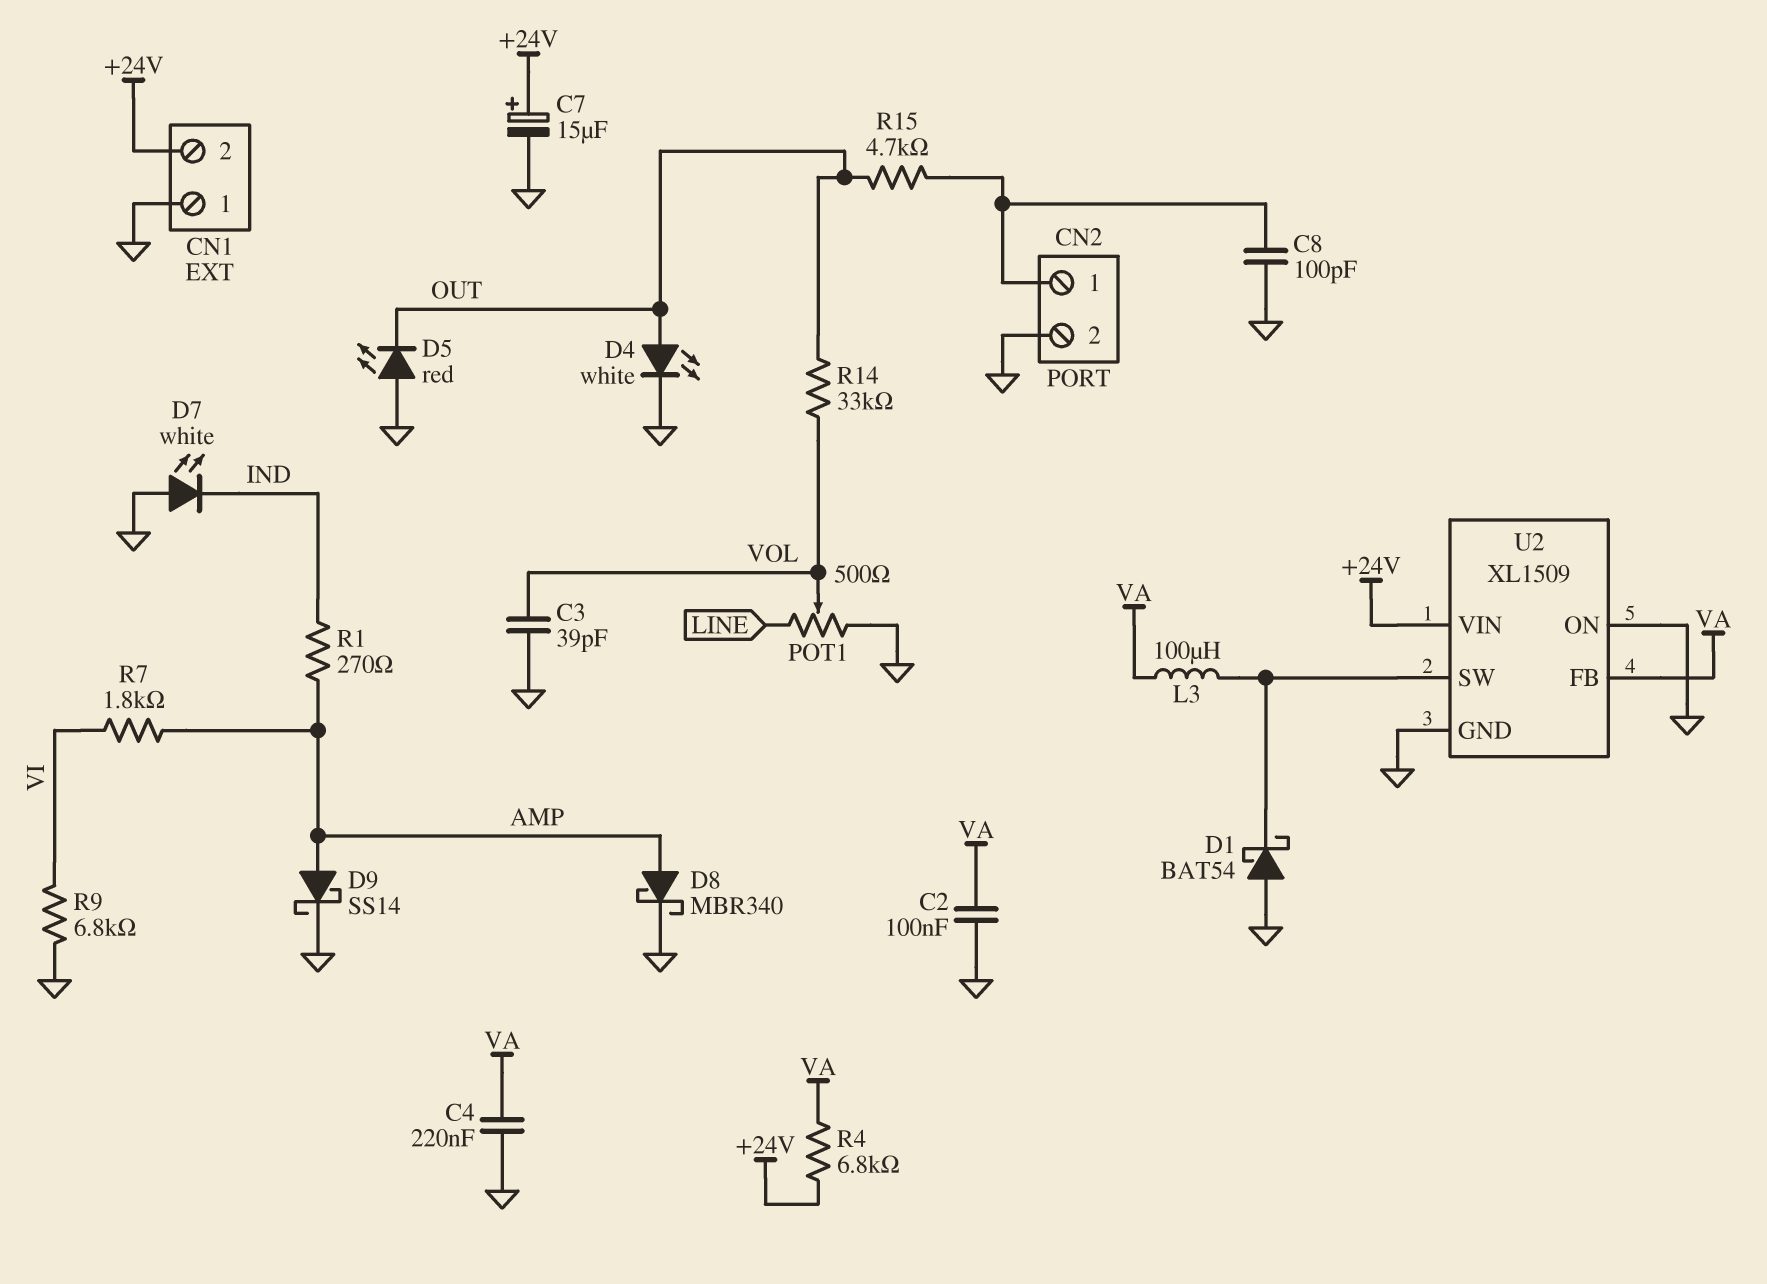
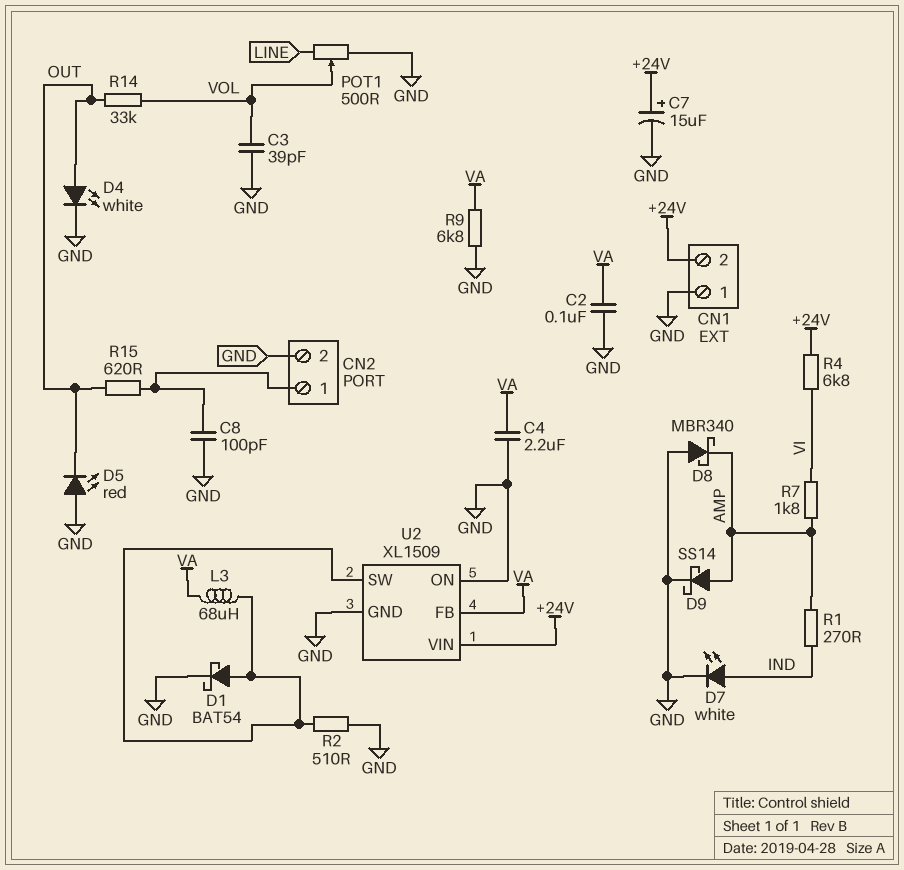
C4: 220nF (GND, VA) -> 2.2uF (GND, VA)
D1: schottky BAT54 (A GND, K U2/SW) -> schottky BAT54 (A U2/SW, K GND)
D7: LED white (A GND, K IND) -> LED white (A IND, K GND)
D8: schottky MBR340 (A AMP, K GND) -> schottky MBR340 (A GND, K AMP)
L3: 100uH (U2/SW, VA) -> 68uH (U2/SW, VA)
R2: none -> 510 (GND, U2/SW)
R4: 6.8k (+24V, VA) -> 6.8k (+24V, VI)
R9: 6.8k (GND, VI) -> 6.8k (GND, VA)
R15: 4.7k (CN2/1, OUT) -> 620 (CN2/1, OUT)

